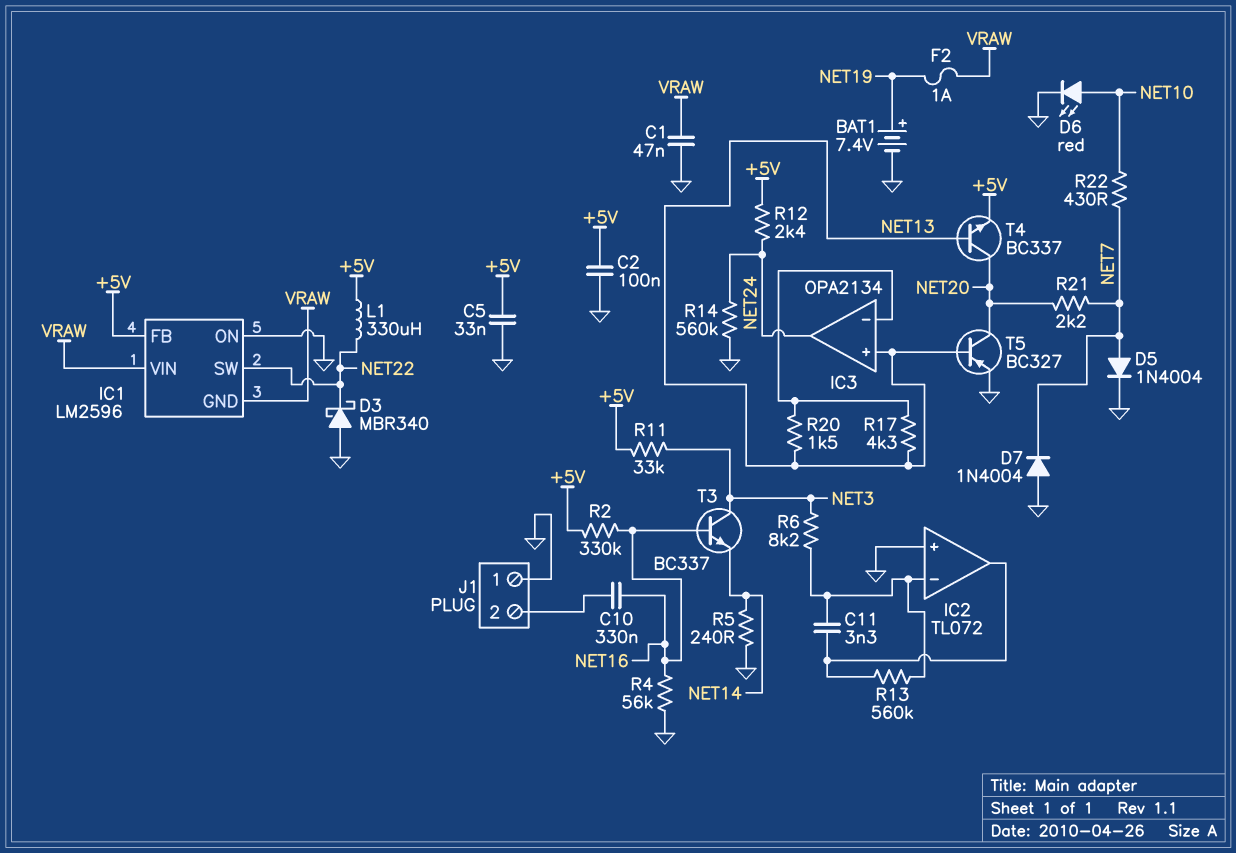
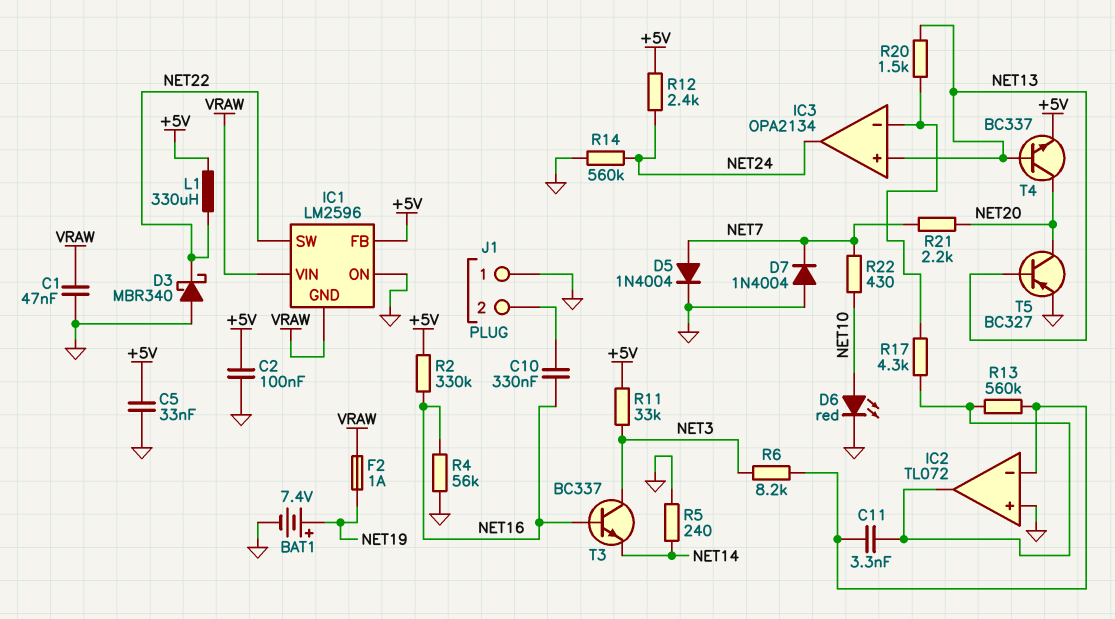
R17: 4.3k (IC3/in-, NET13) -> 4.3k (IC2/out, IC3/in-)

